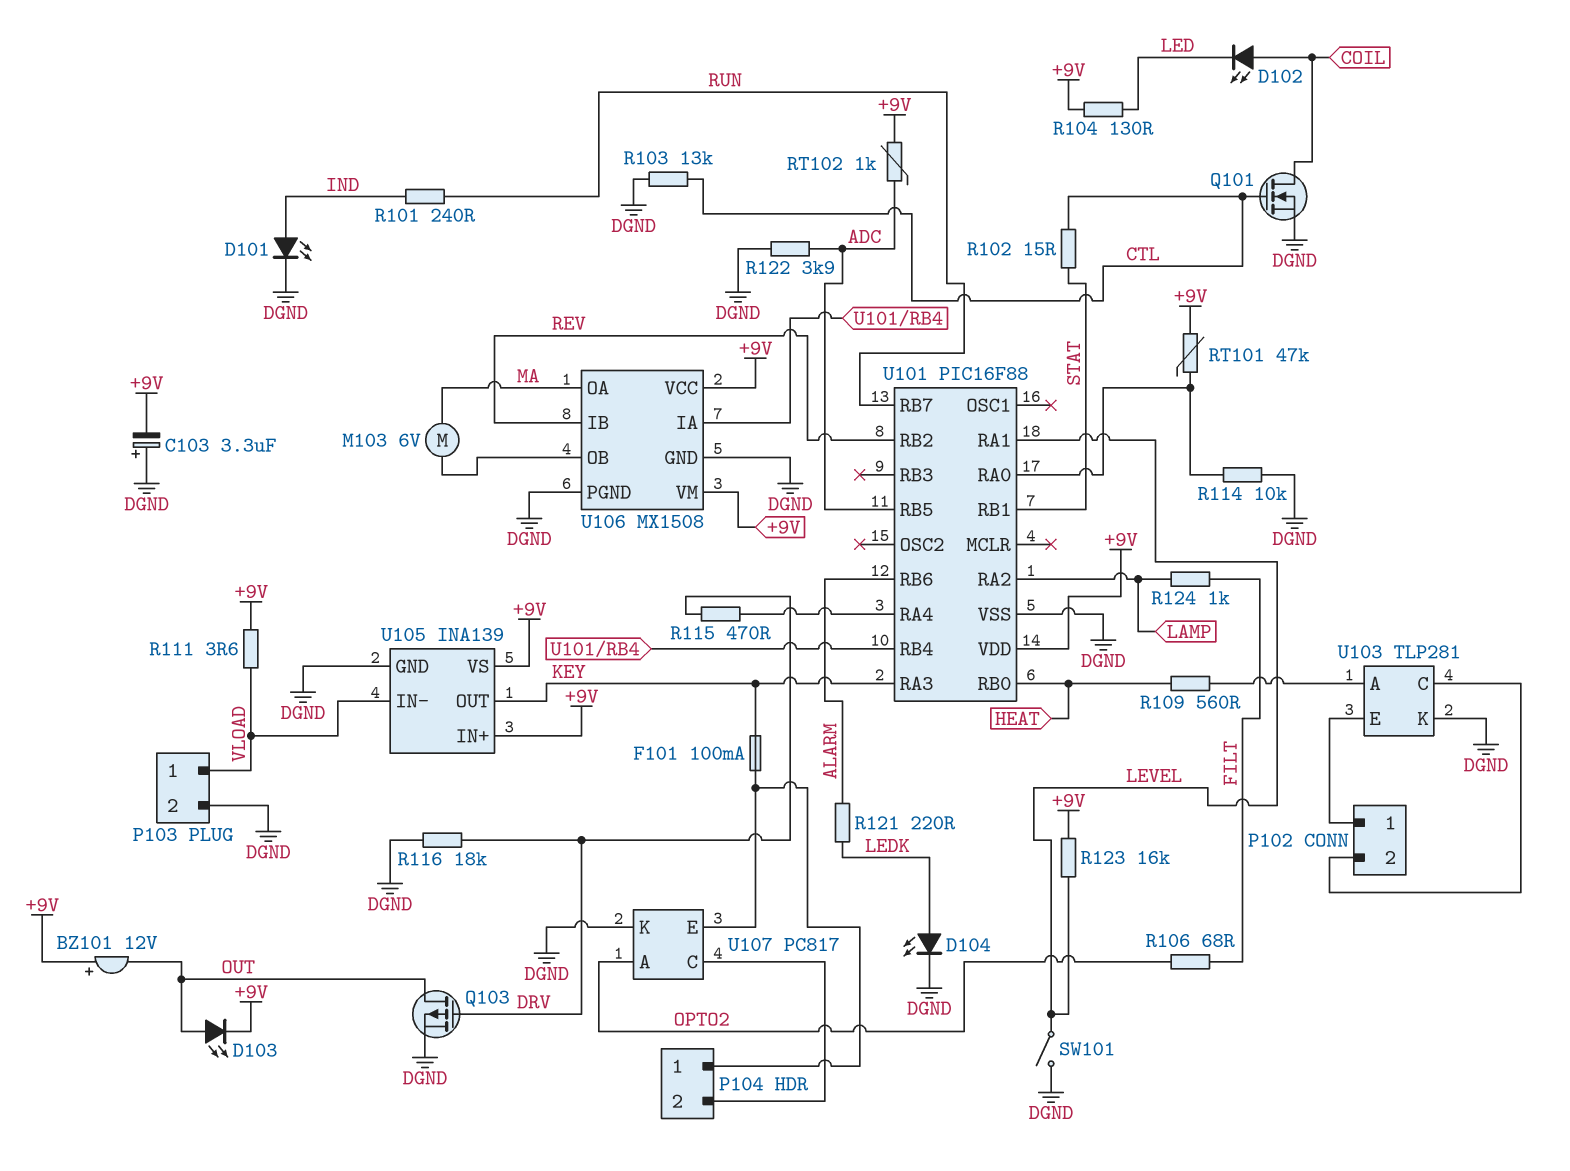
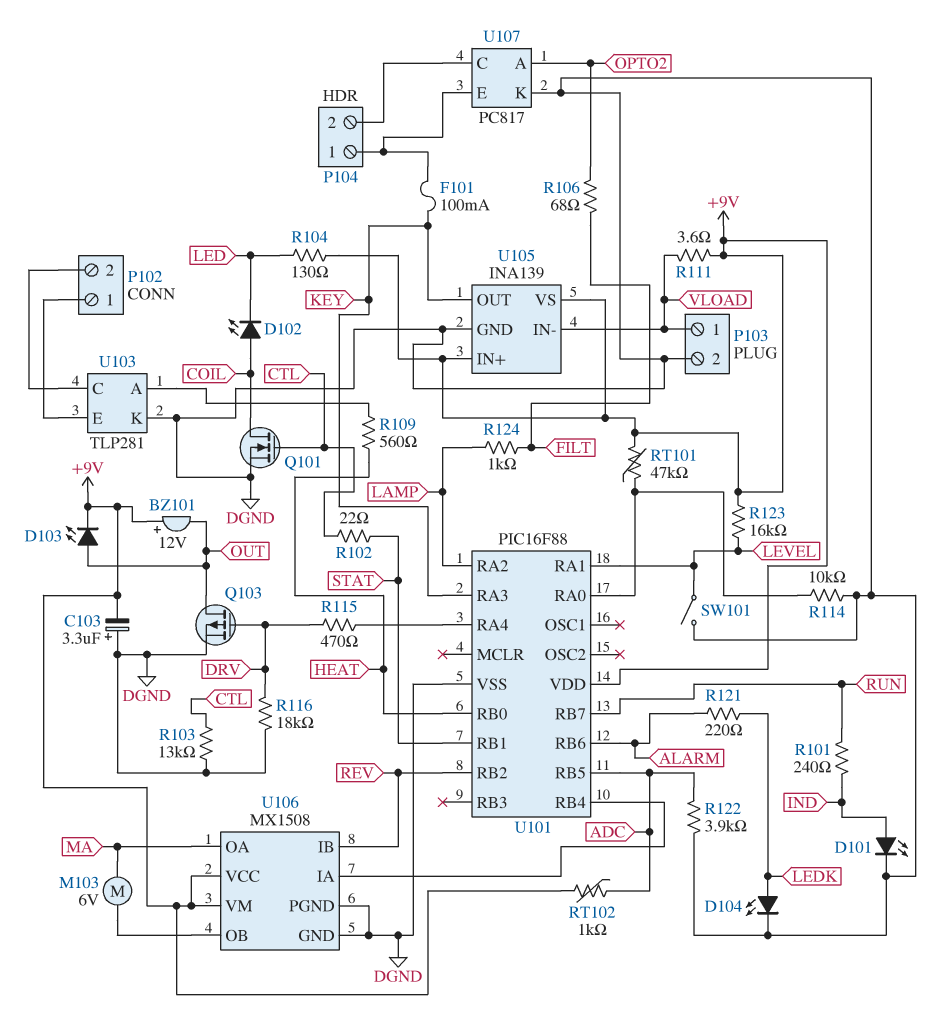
R102: 15 (CTL, STAT) -> 22 (CTL, STAT)

